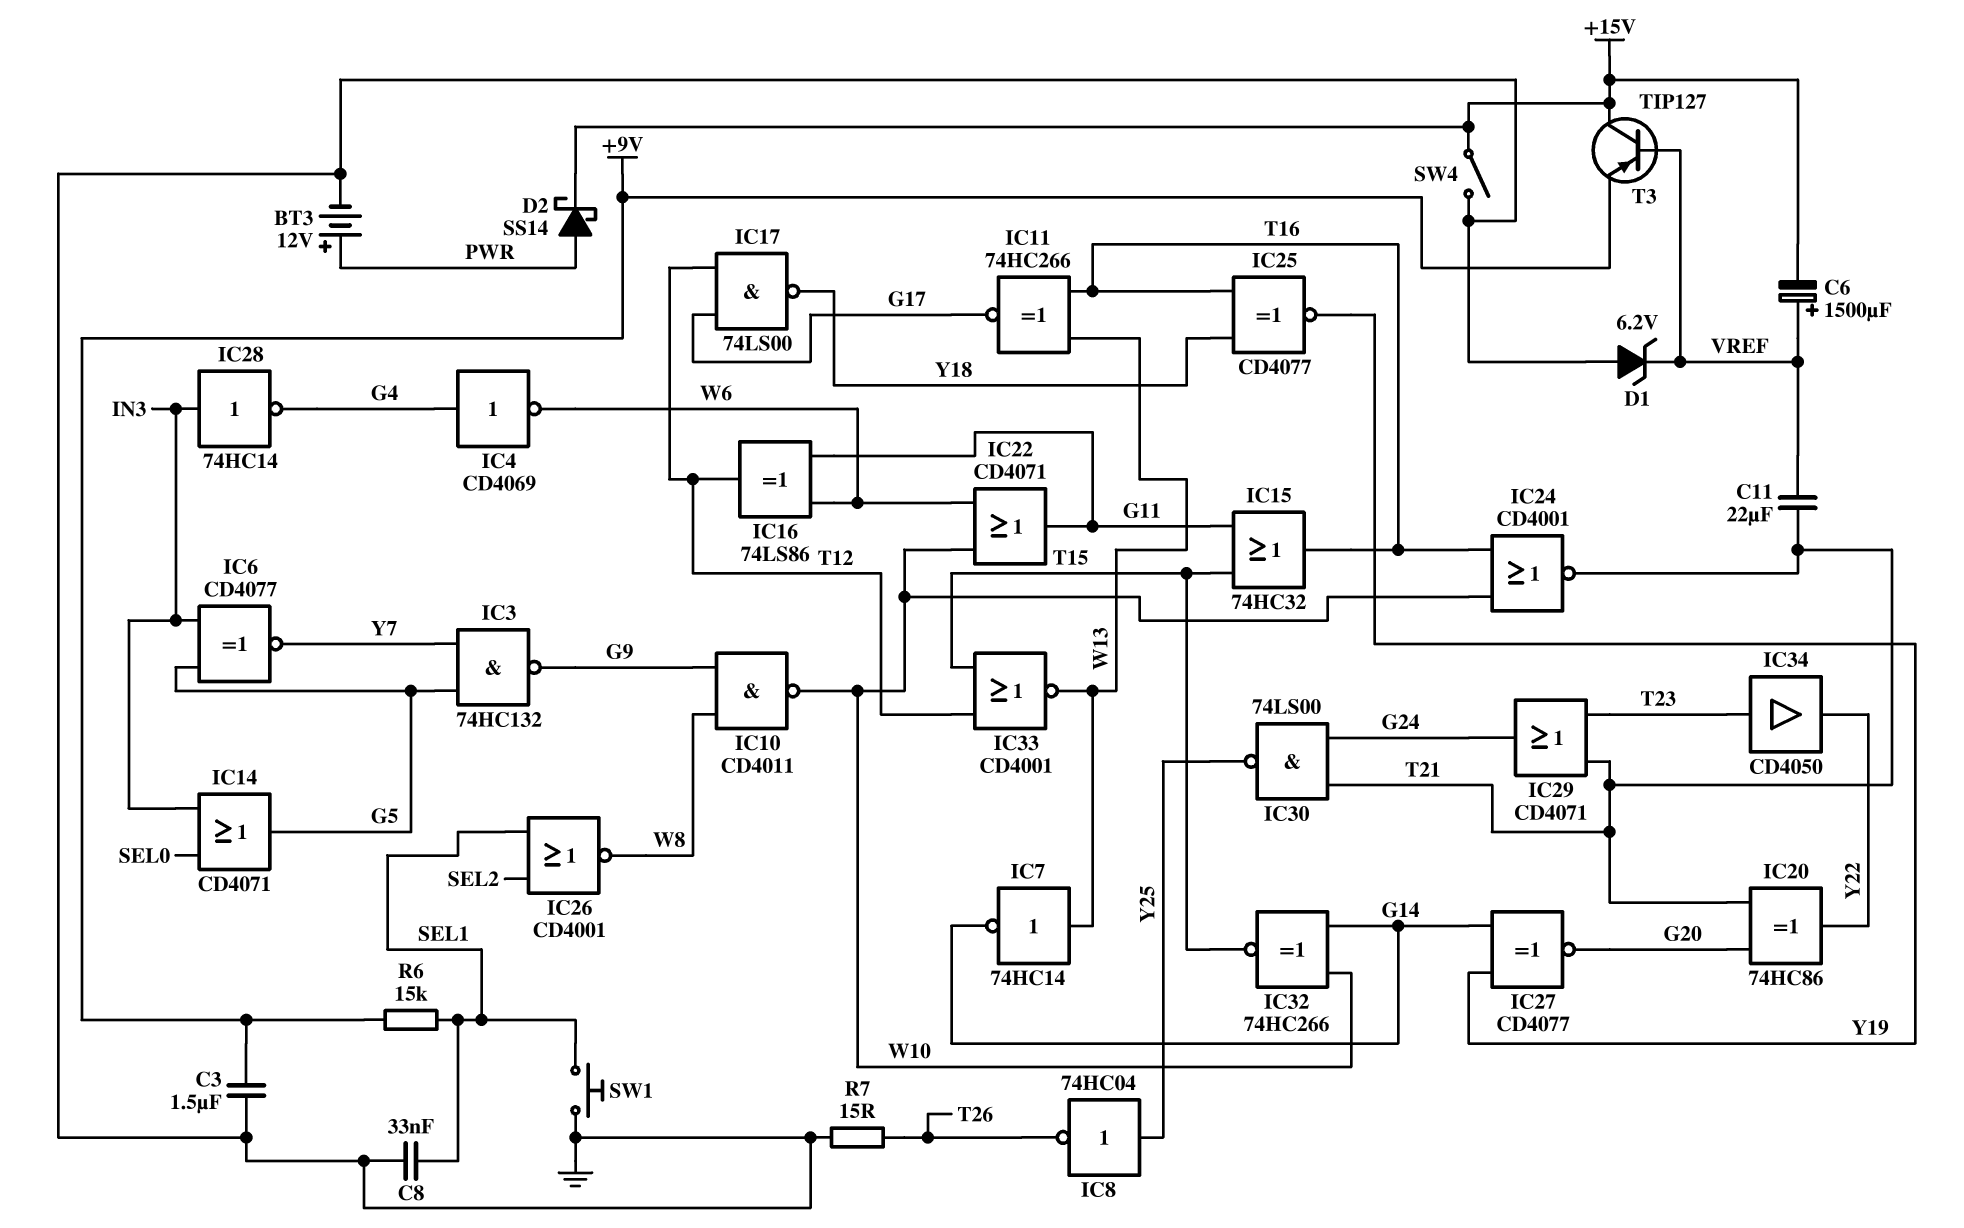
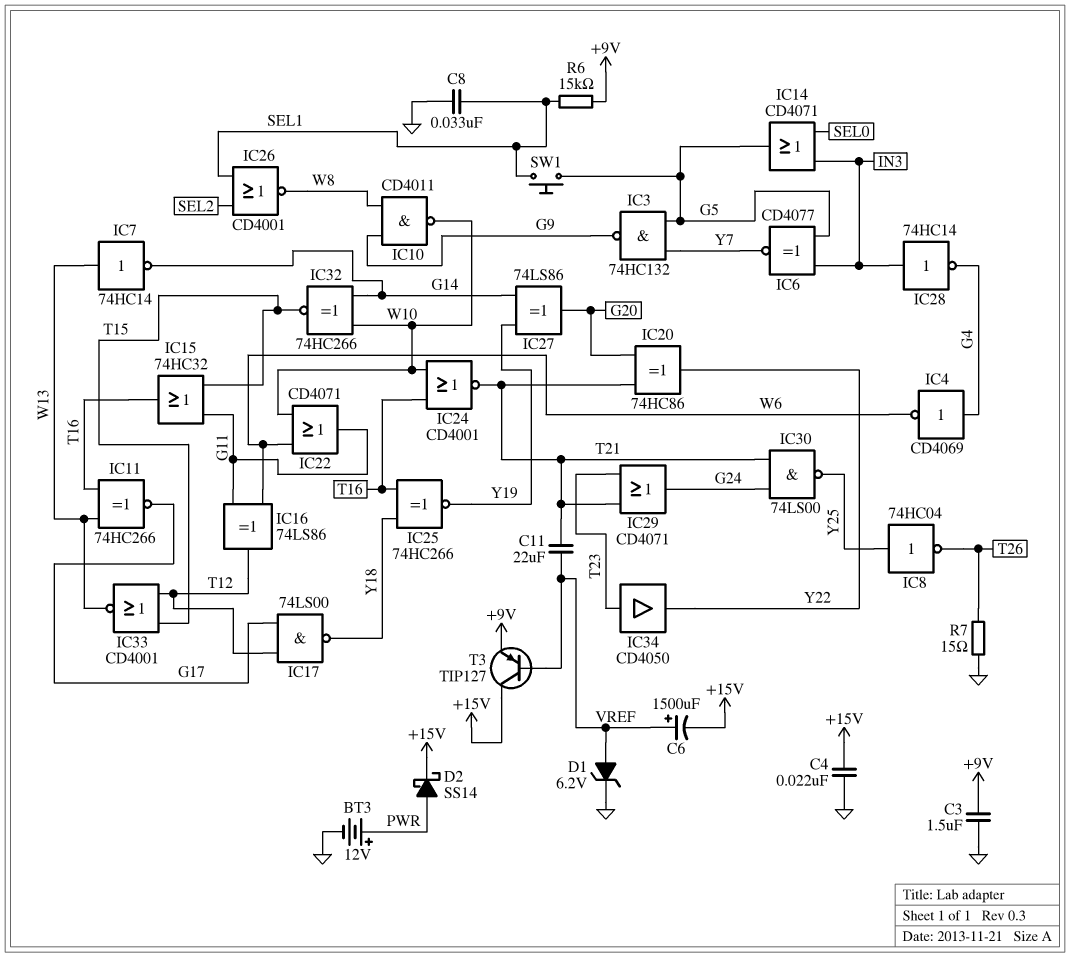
C4: none -> 22nF (+15V, GND)
D1: zener 6.2V (A GND, K VREF) -> zener 6.2V (A VREF, K GND)
IC25: XNOR CD4077 (in T16, in Y18, out Y19) -> XNOR 74HC266 (in T16, in Y18, out Y19)
IC27: XNOR CD4077 (in G14, in Y19, out G20) -> XOR 74LS86 (in G14, in Y19, out G20)
SW1: button (GND, SEL1) -> button (G5, SEL1)
SW4: switch (+15V, GND) -> none

